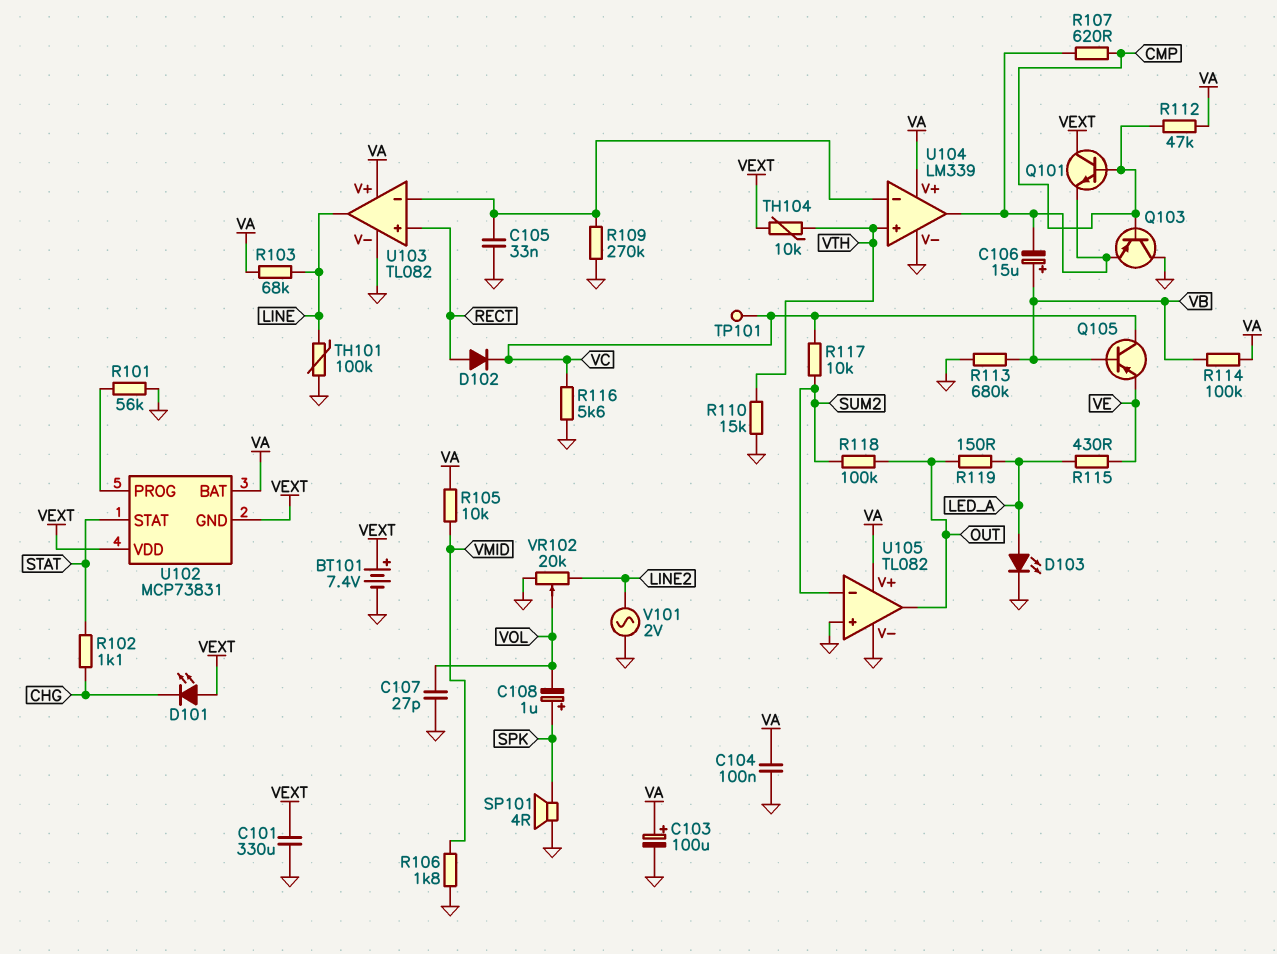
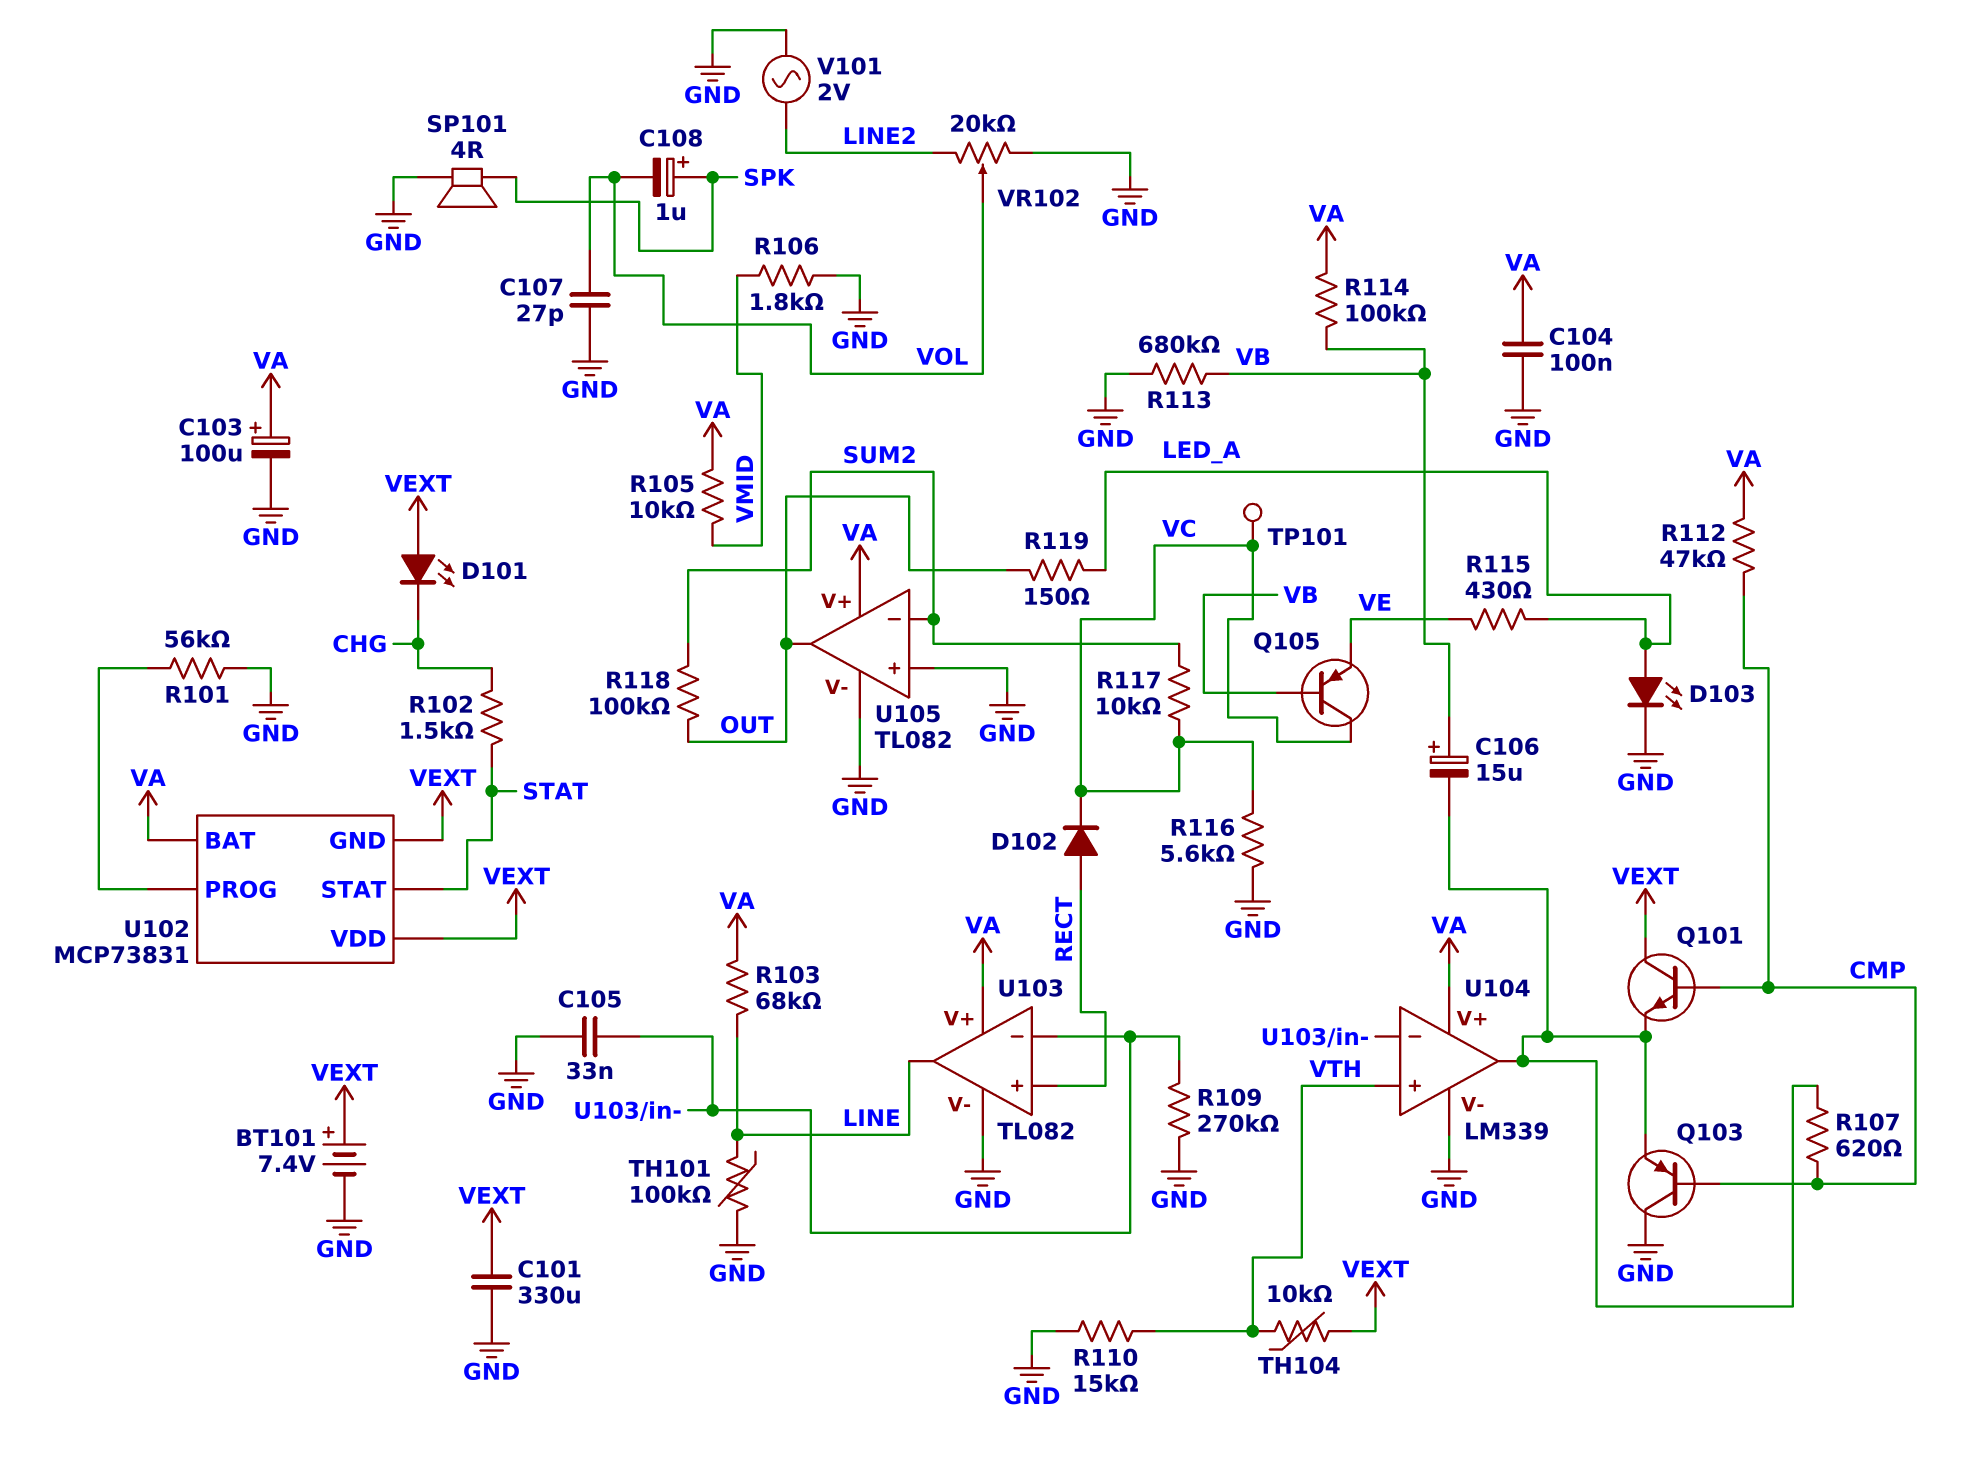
R102: 1.1k (CHG, STAT) -> 1.5k (CHG, STAT)

